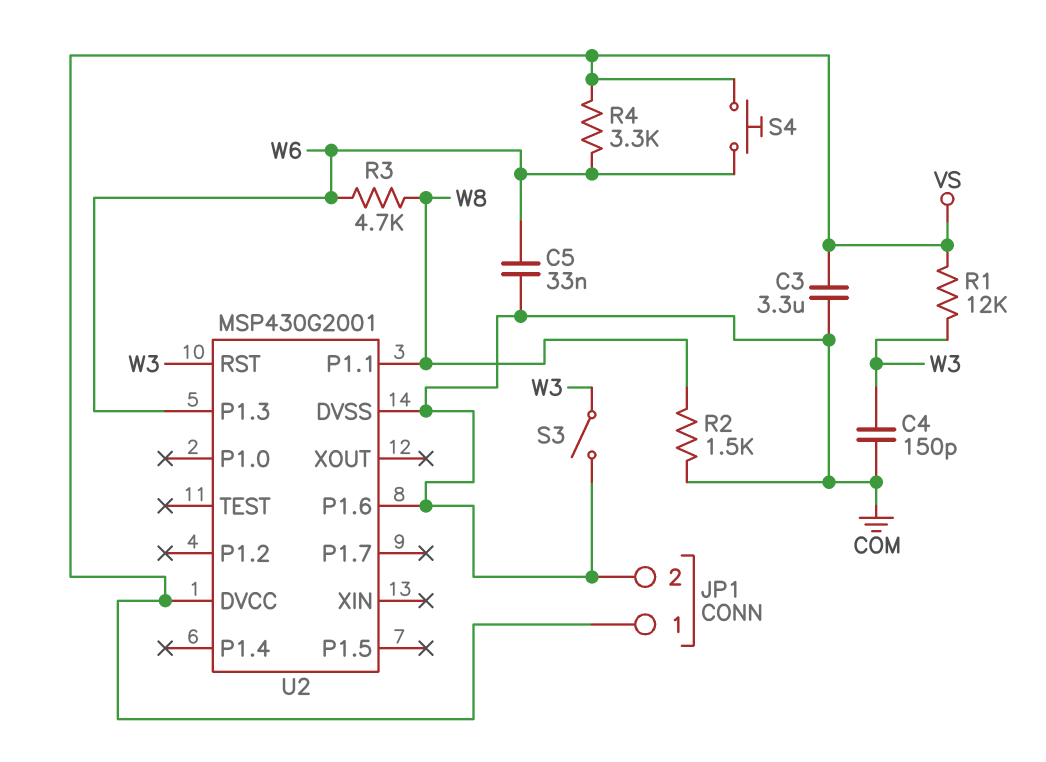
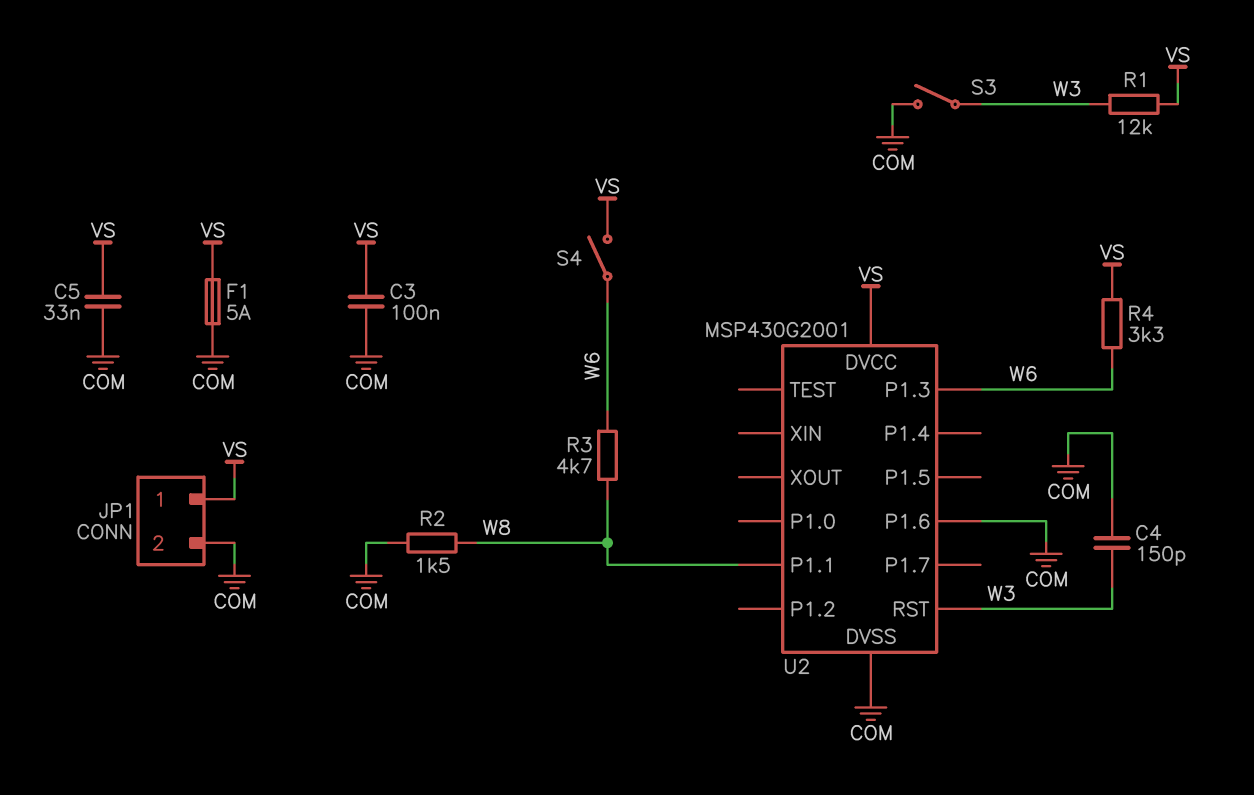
C3: 3.3uF (COM, VS) -> 100nF (COM, VS)
C5: 33nF (COM, W6) -> 33nF (COM, VS)
F1: none -> 5A (COM, VS)
S4: button (VS, W6) -> switch (VS, W6)

